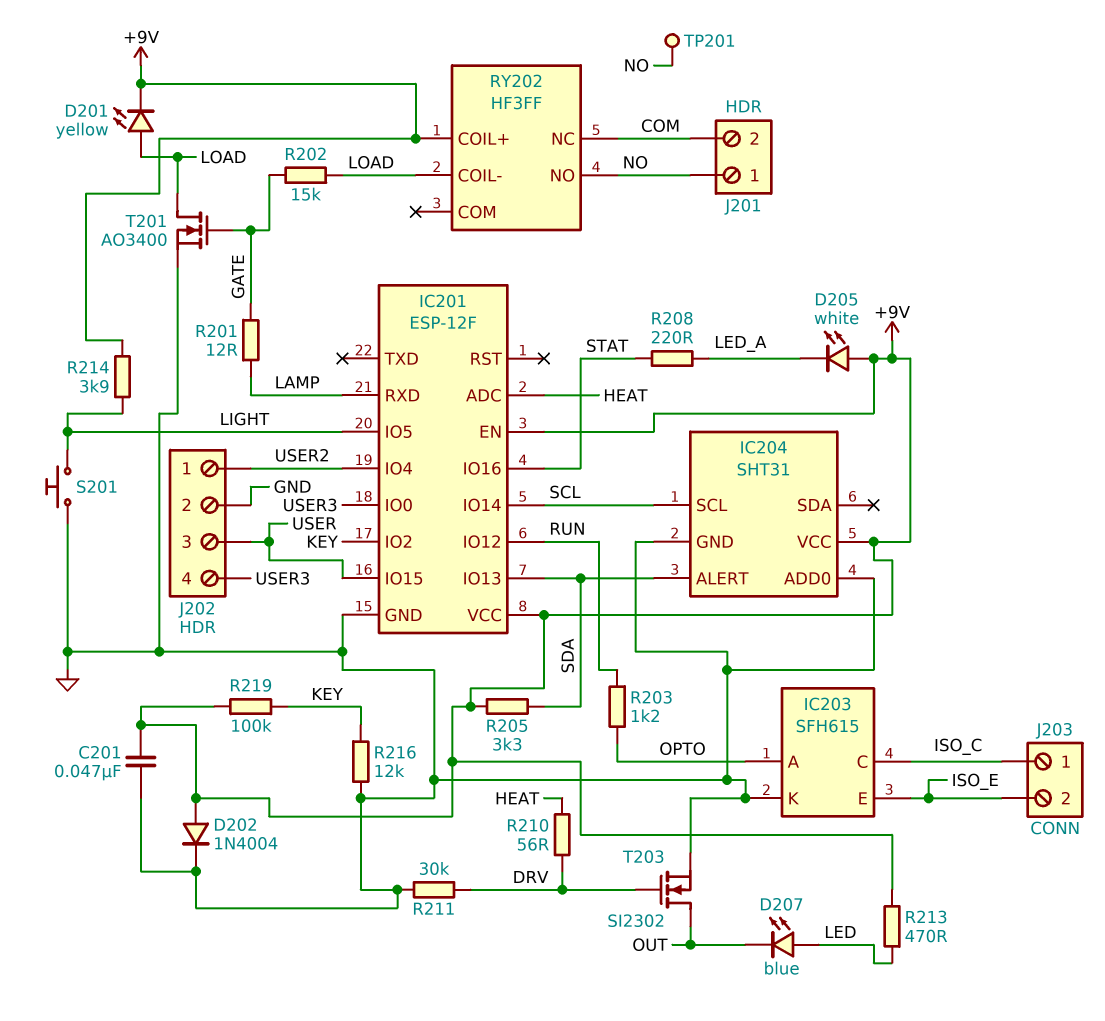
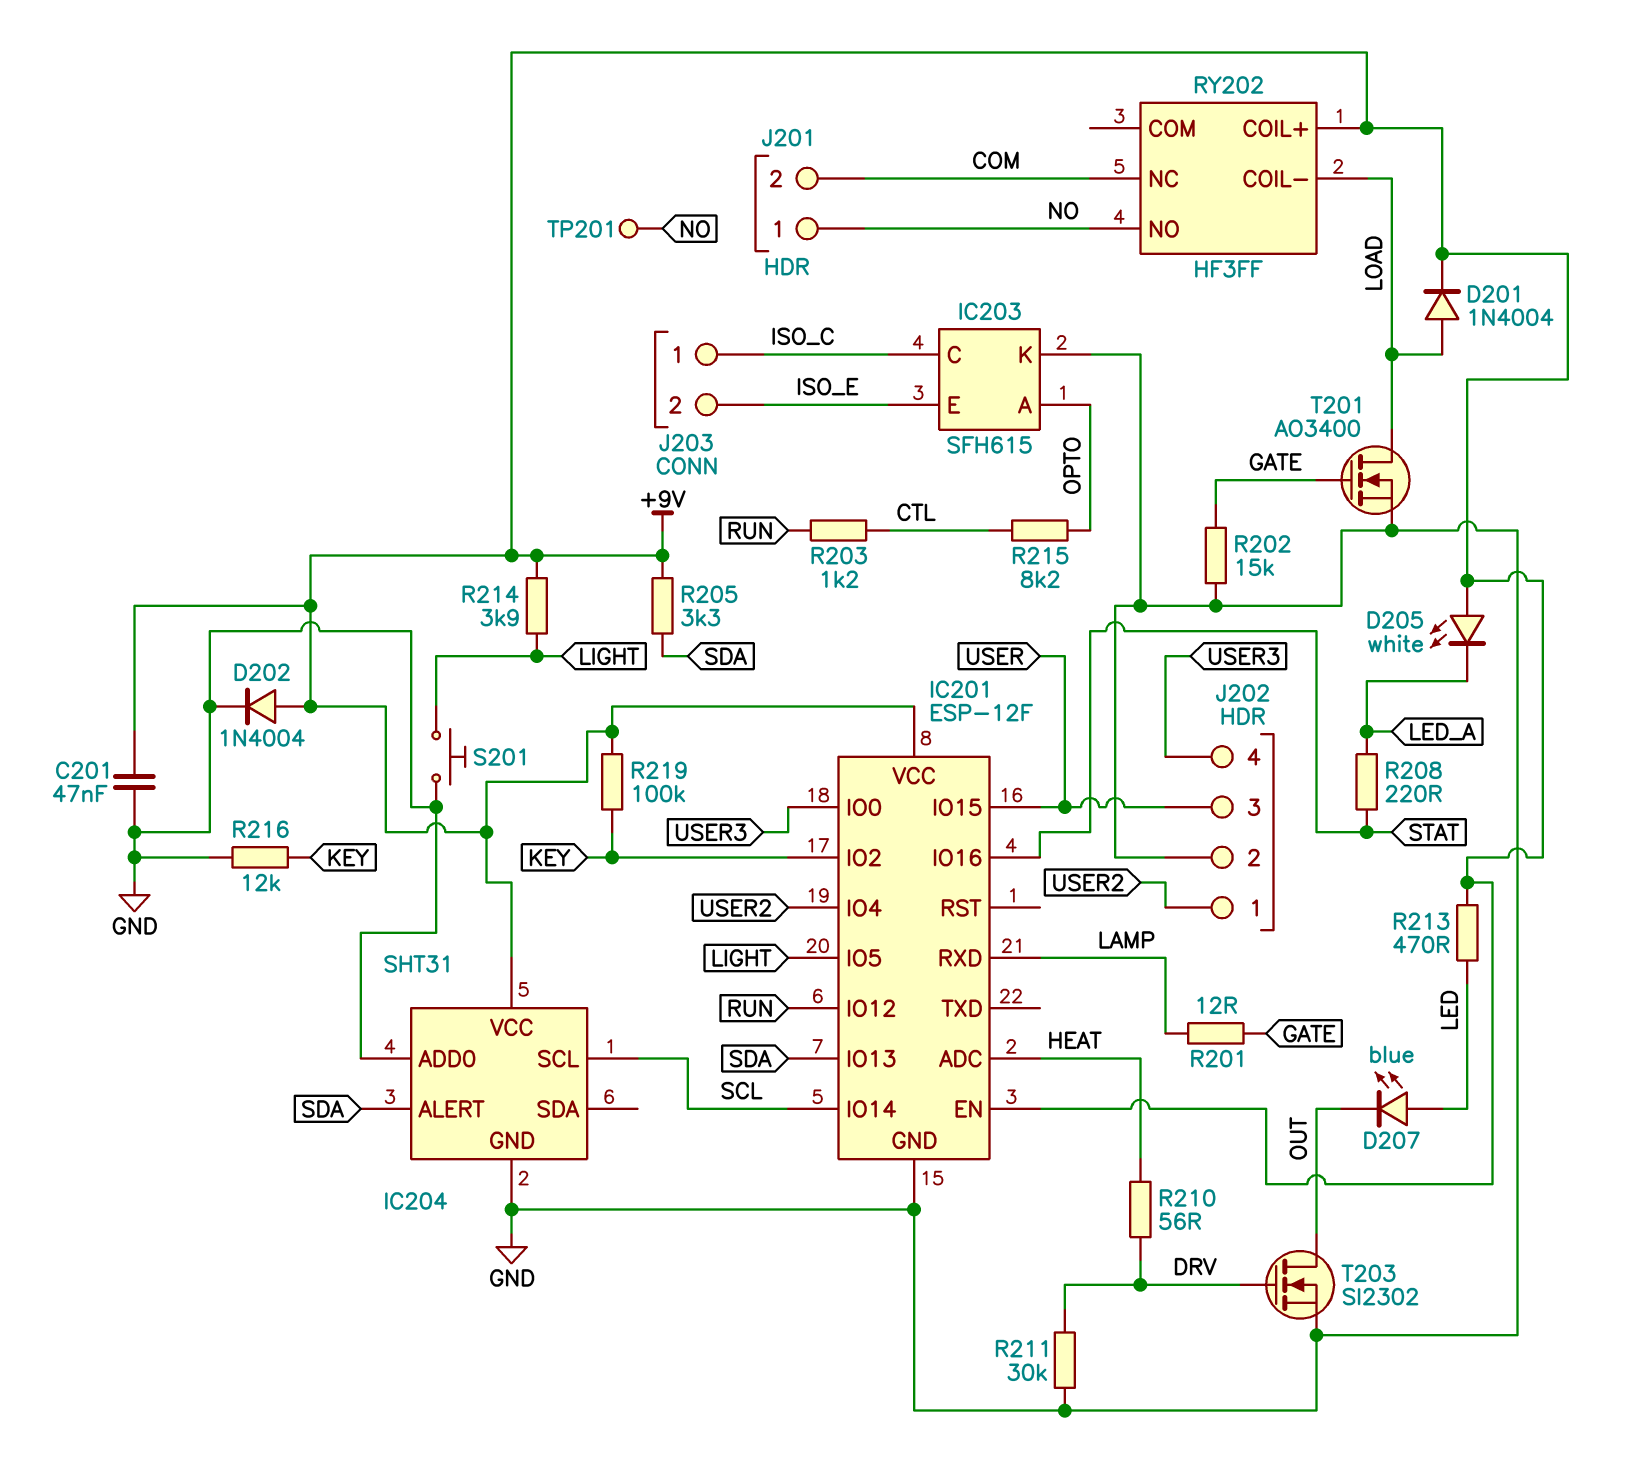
D201: LED yellow (A LOAD, K +9V) -> diode 1N4004 (A LOAD, K +9V)
R202: 15k (GATE, LOAD) -> 15k (GATE, GND)
R203: 1.2k (OPTO, RUN) -> 1.2k (CTL, RUN)
R215: none -> 8.2k (CTL, OPTO)

